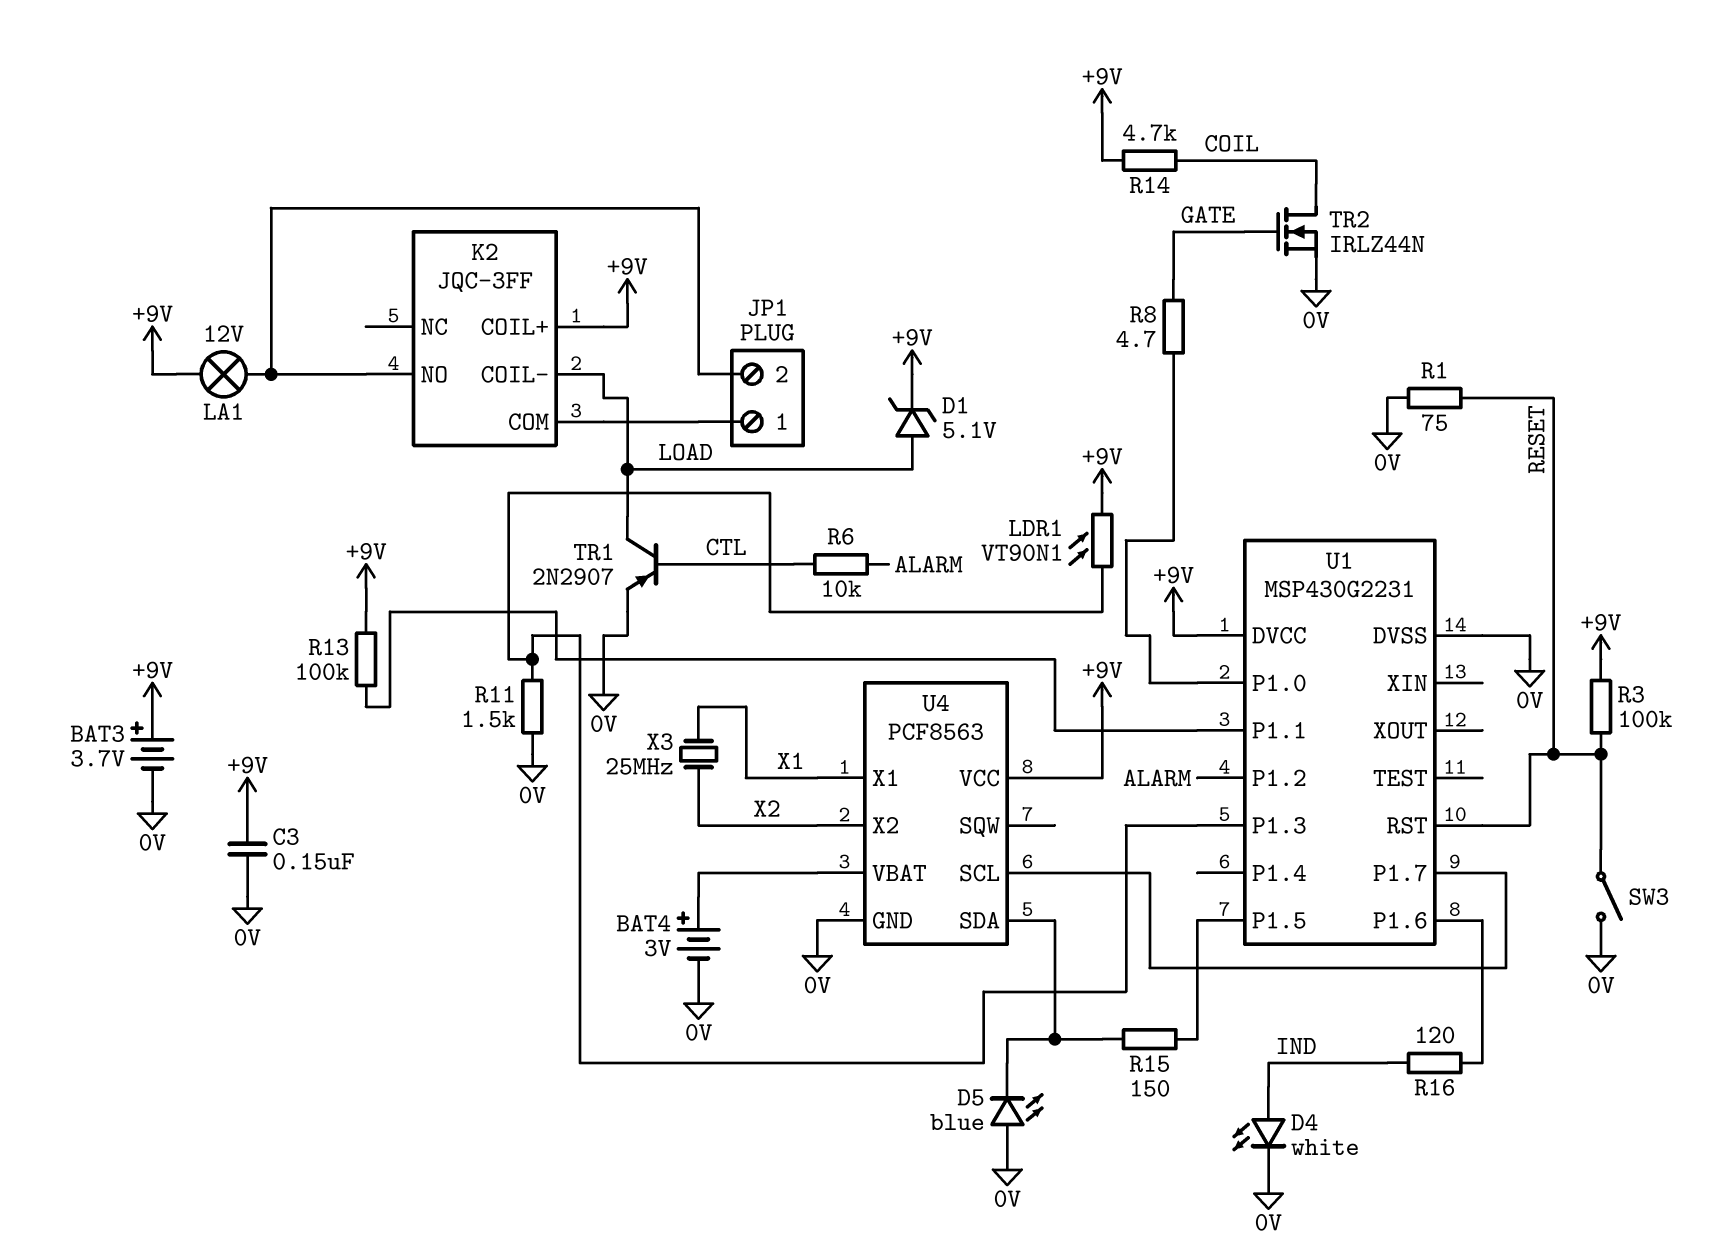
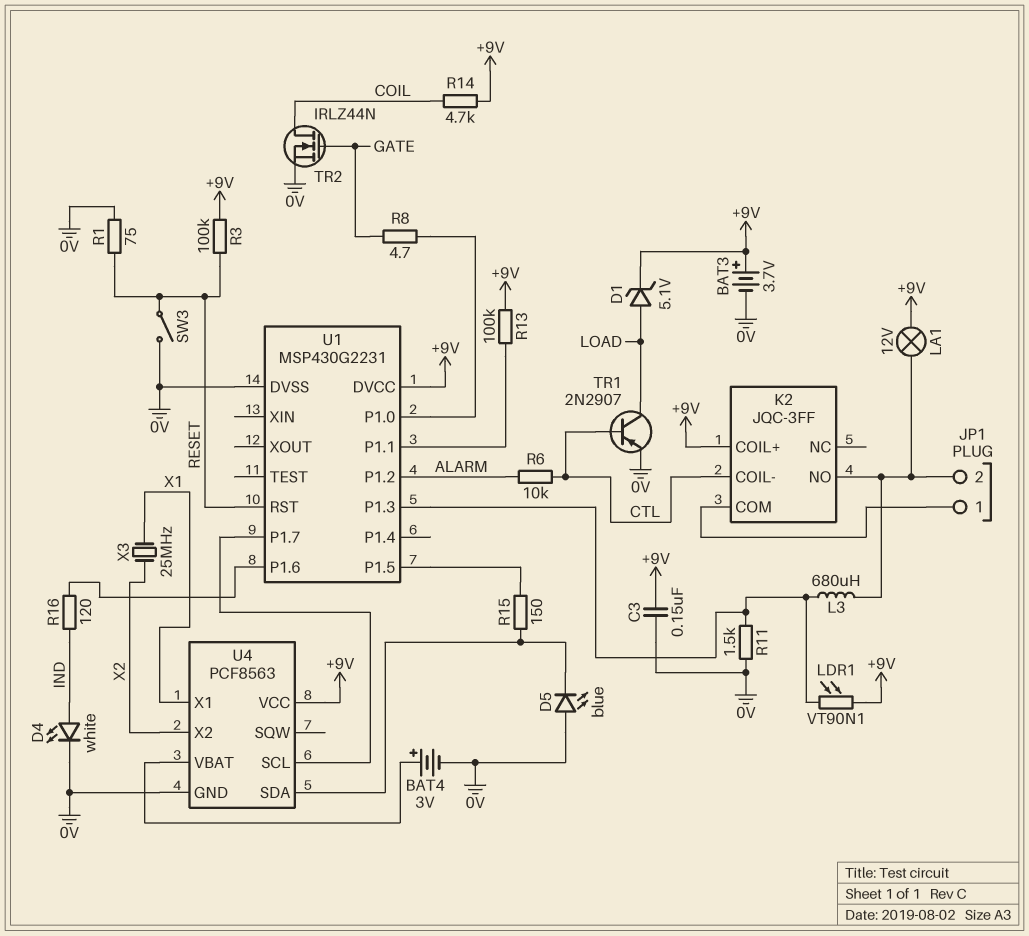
K2 pin COIL-: LOAD -> CTL
L3: none -> 680uH (JP1/2, U1/P1.3)

